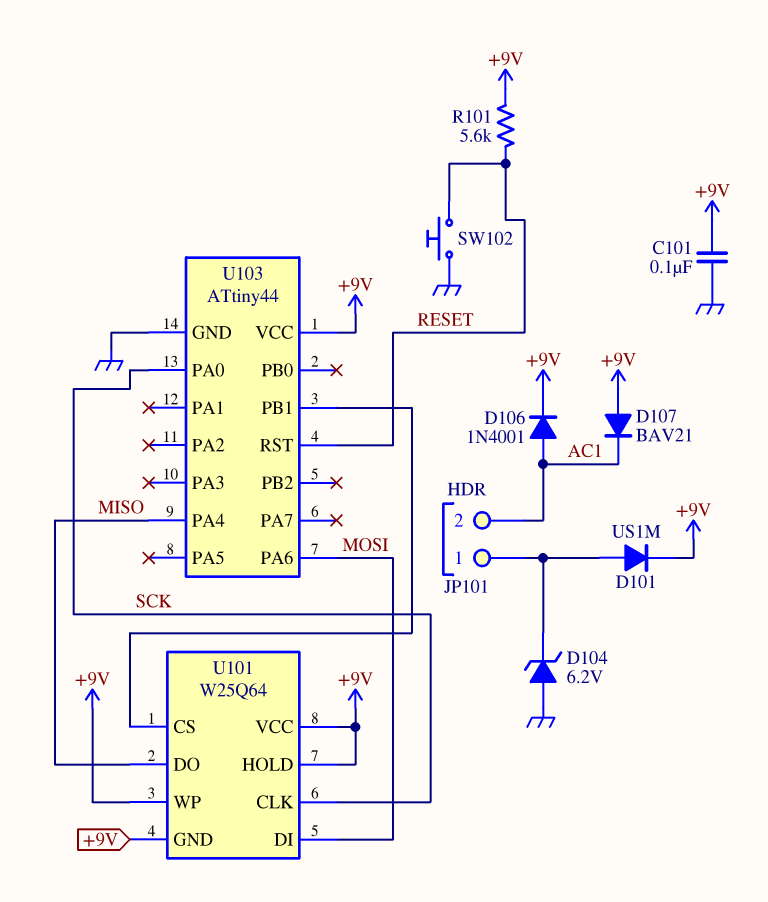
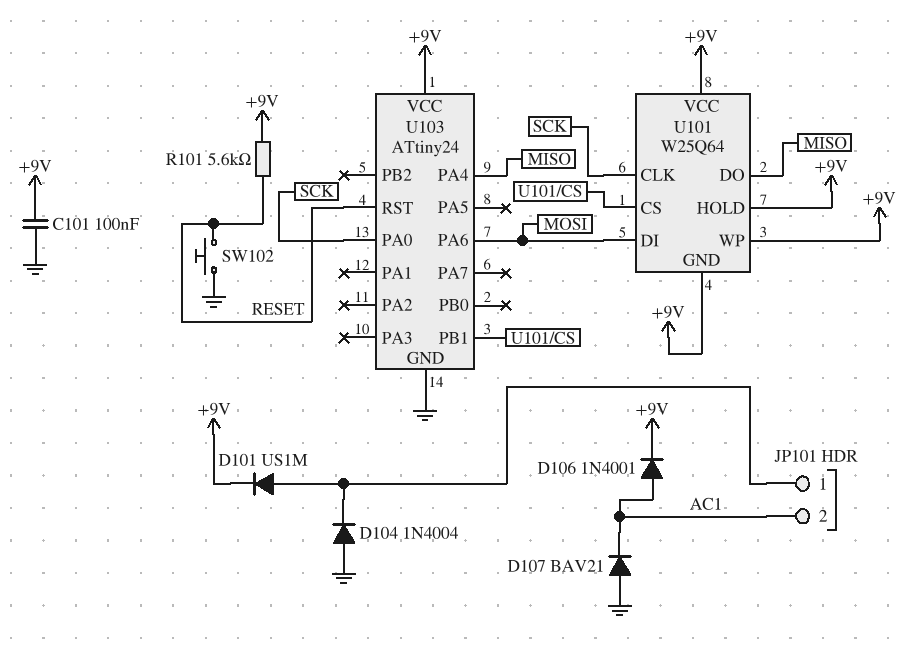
D104: zener 6.2V (A GND, K JP101/1) -> diode 1N4004 (A GND, K JP101/1)
D107: diode BAV21 (A +9V, K AC1) -> diode BAV21 (A GND, K AC1)
U103: ATtiny44 -> ATtiny24

